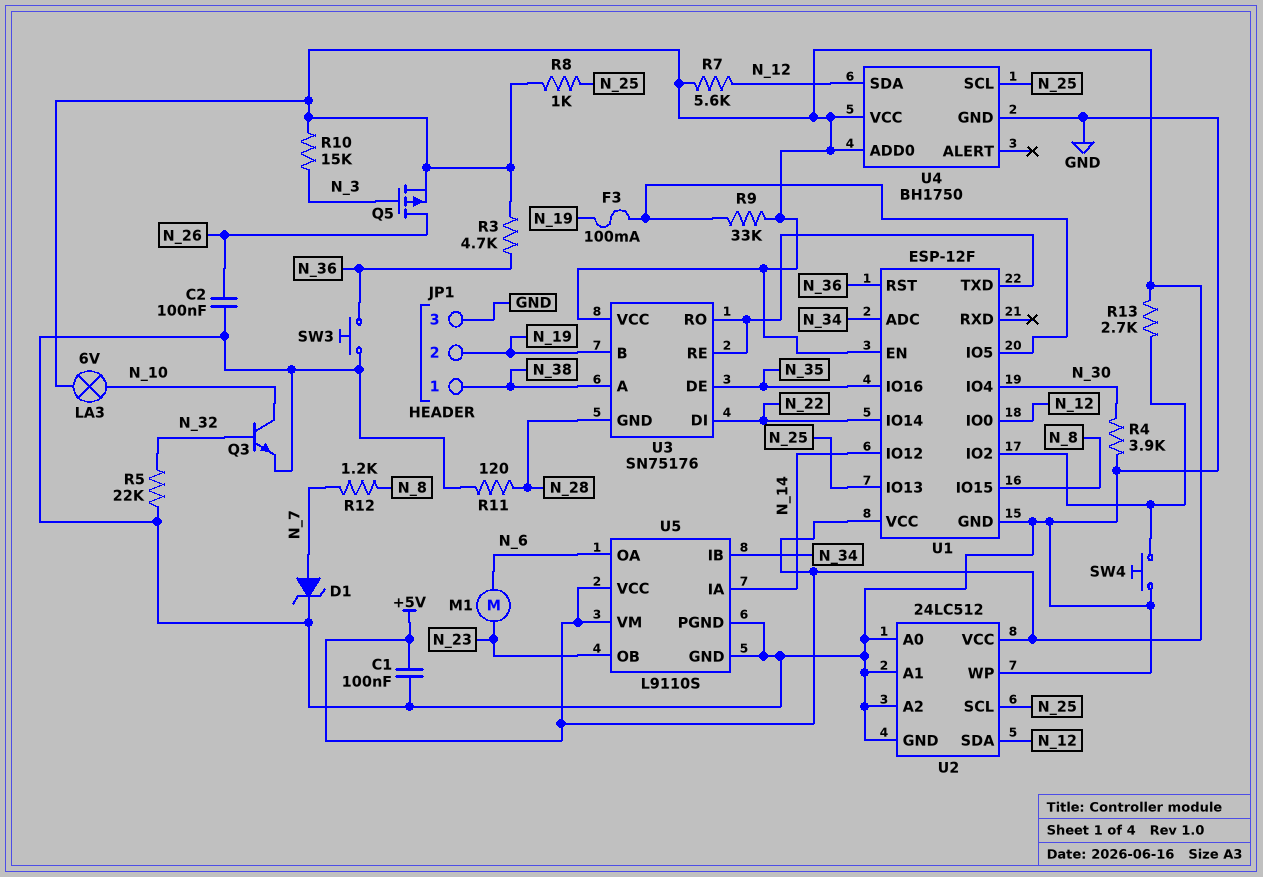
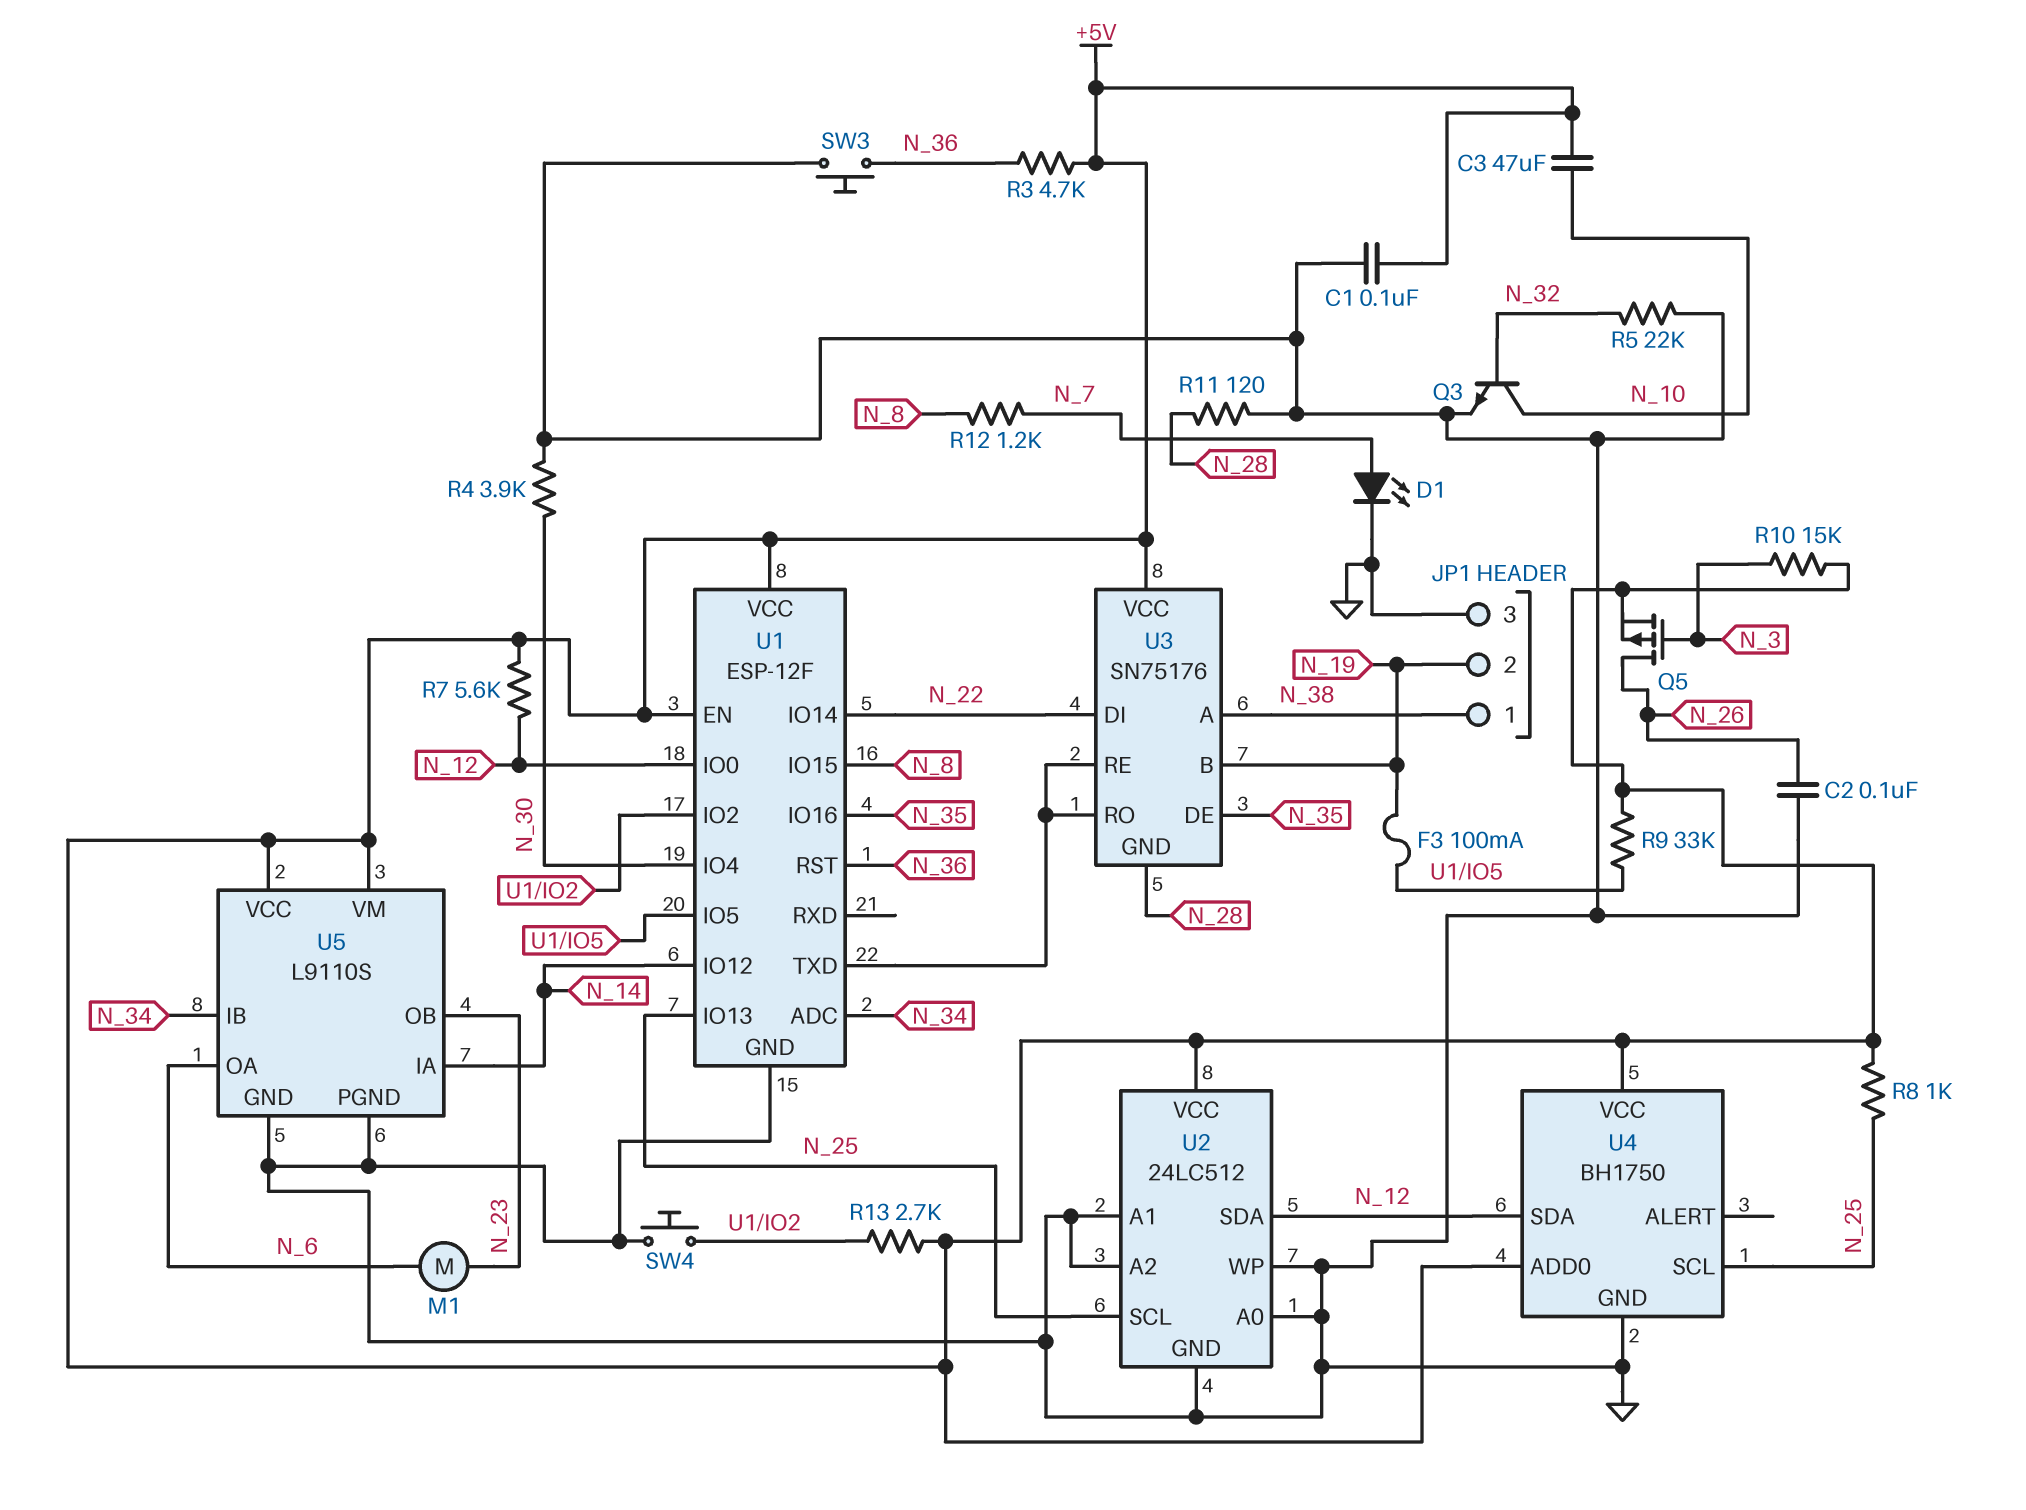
C3: none -> 47uF (+5V, N_10)
D1: zener (A N_7, K GND) -> LED (A N_7, K GND)
LA3: lamp 6V (+5V, N_10) -> none

